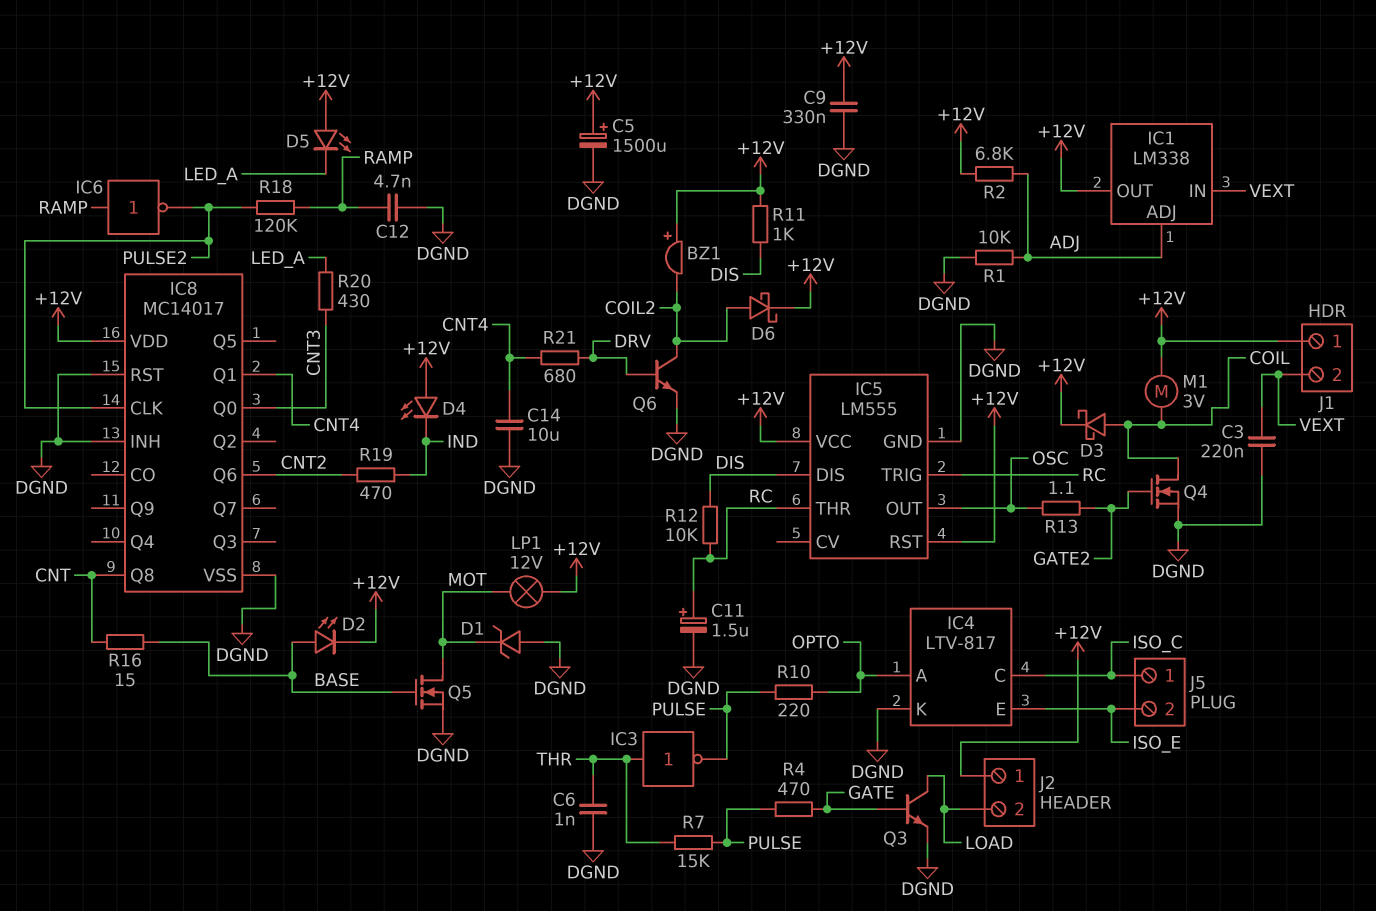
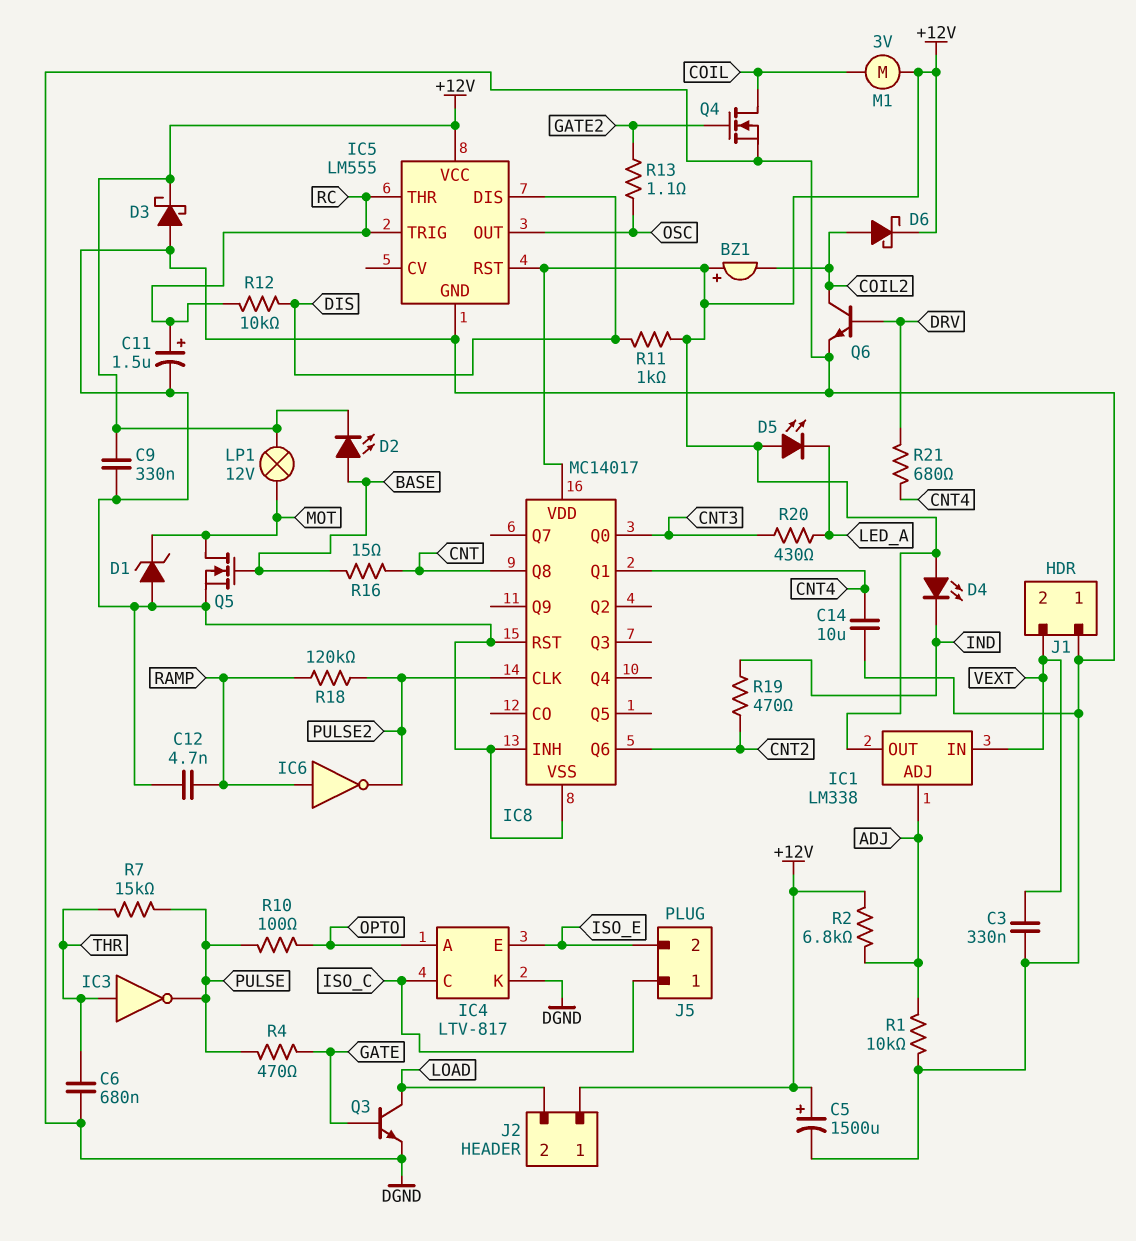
C3: 220nF (DGND, VEXT) -> 330nF (DGND, VEXT)
C6: 1nF (DGND, THR) -> 680nF (DGND, THR)
D3: schottky (A COIL, K +12V) -> schottky (A DGND, K +12V)
J1 pin 1: +12V -> DGND
R10: 220 (OPTO, PULSE) -> 100 (OPTO, PULSE)

